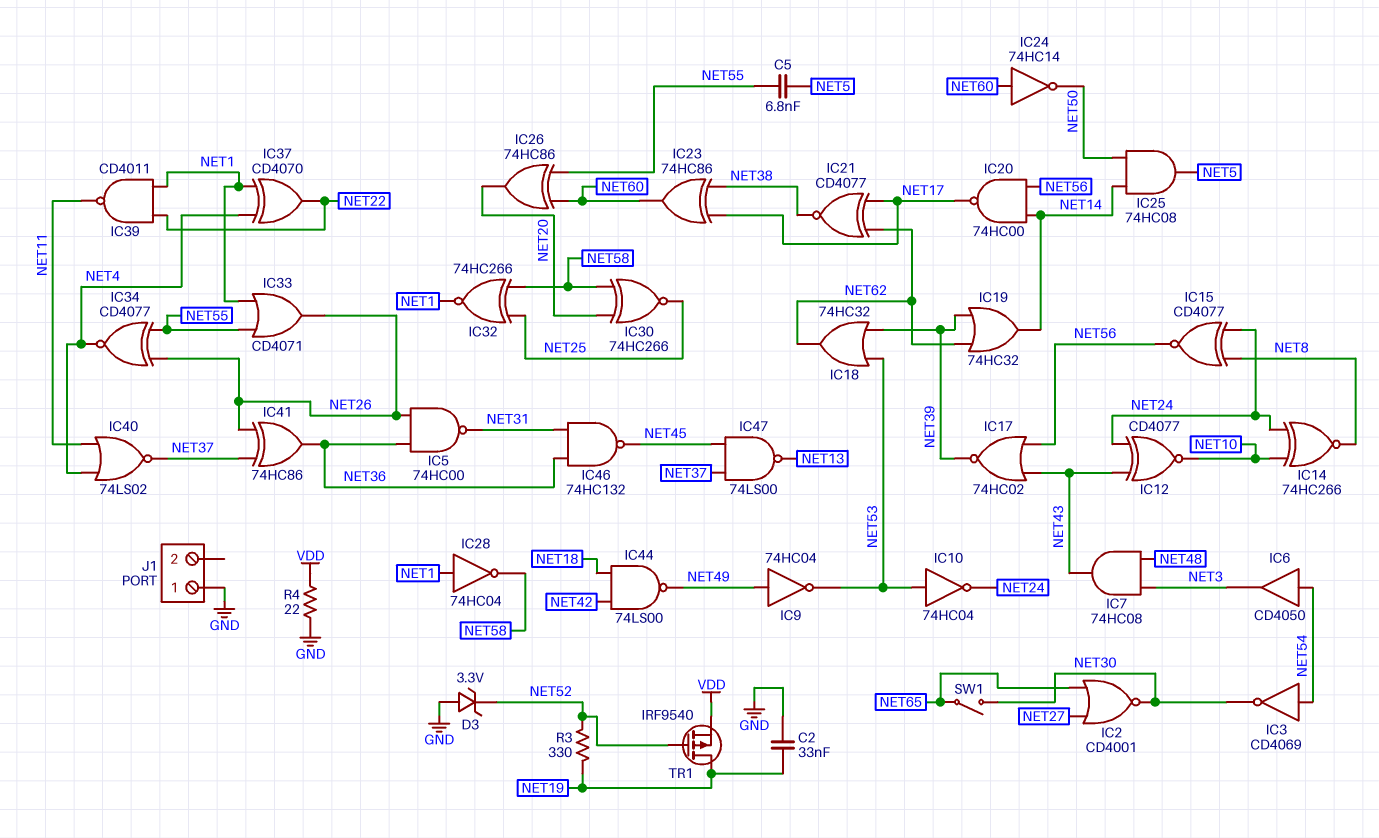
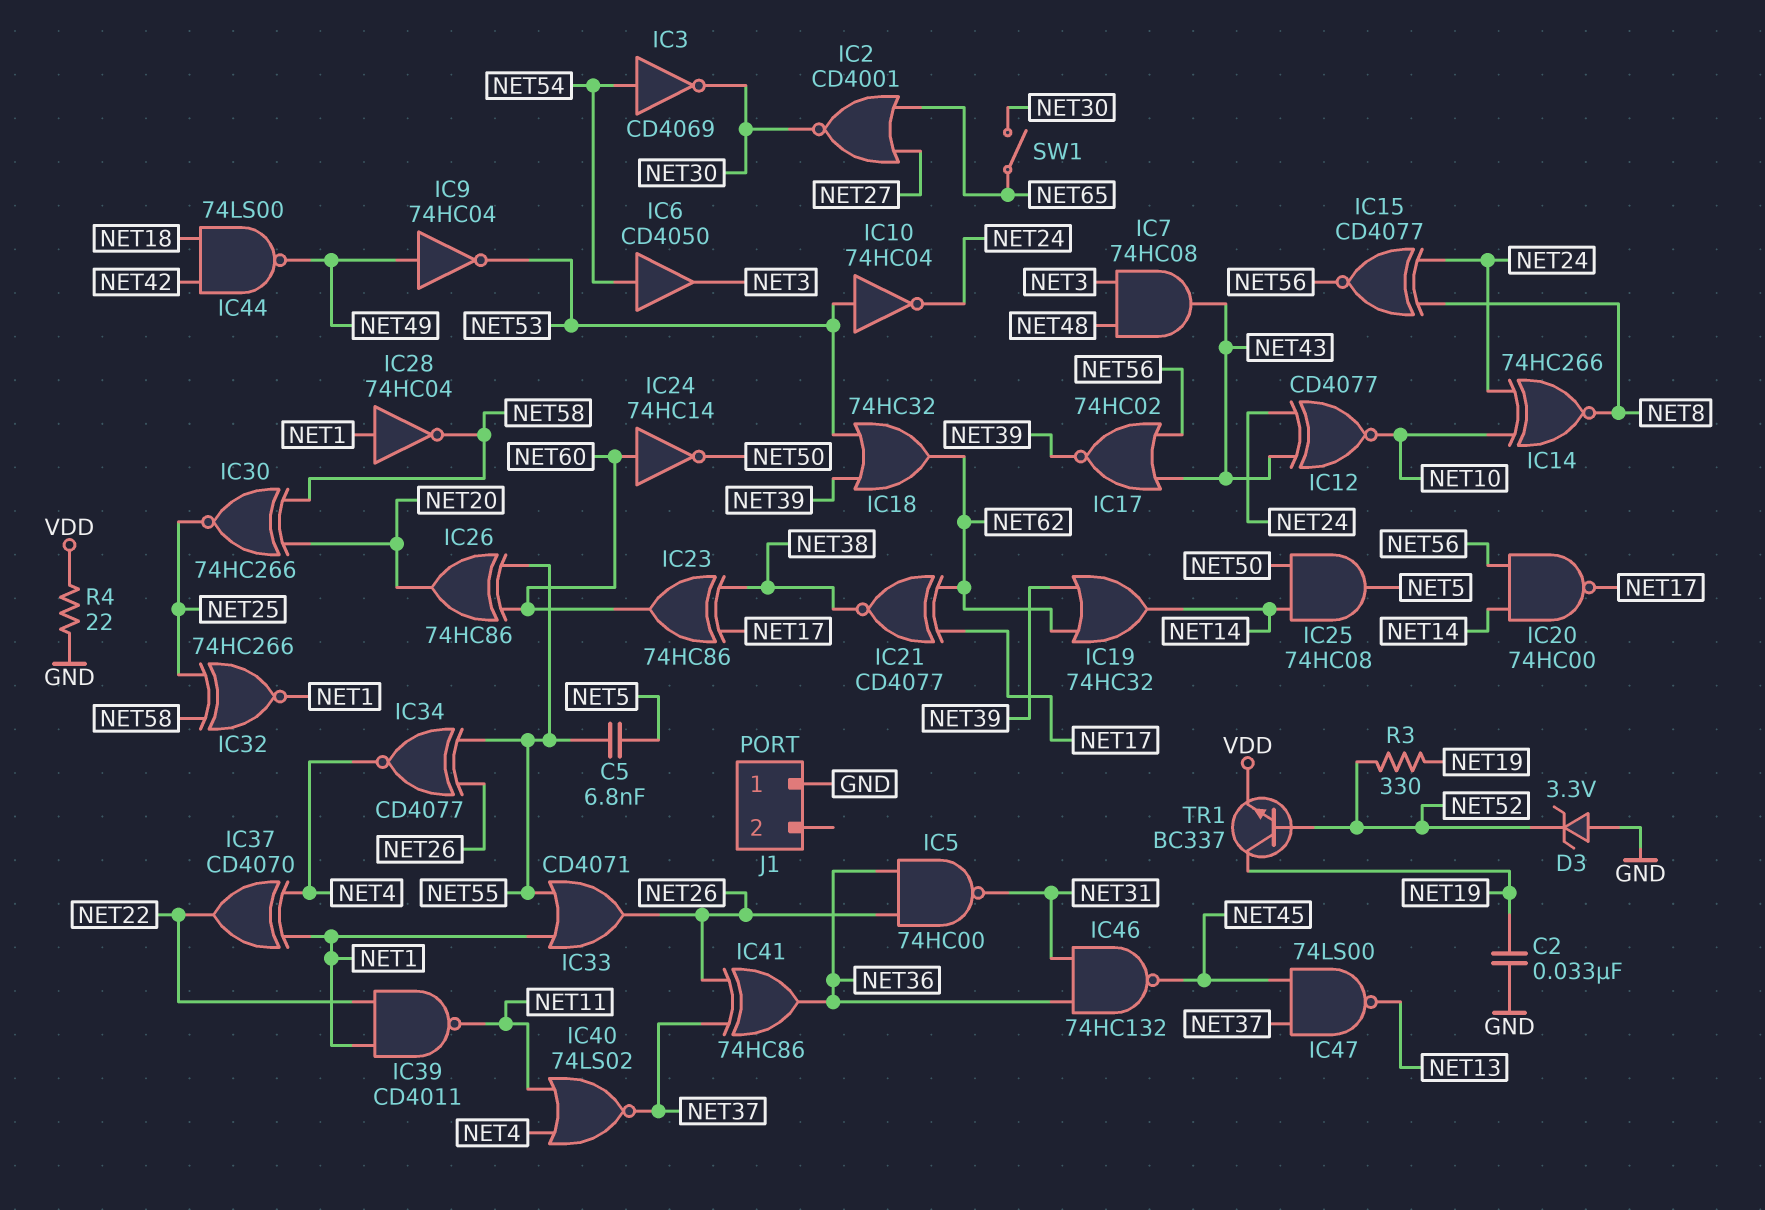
TR1: PMOS IRF9540 (G NET52, D NET19, S VDD) -> NPN BC337 (B NET52, C NET19, E VDD)

